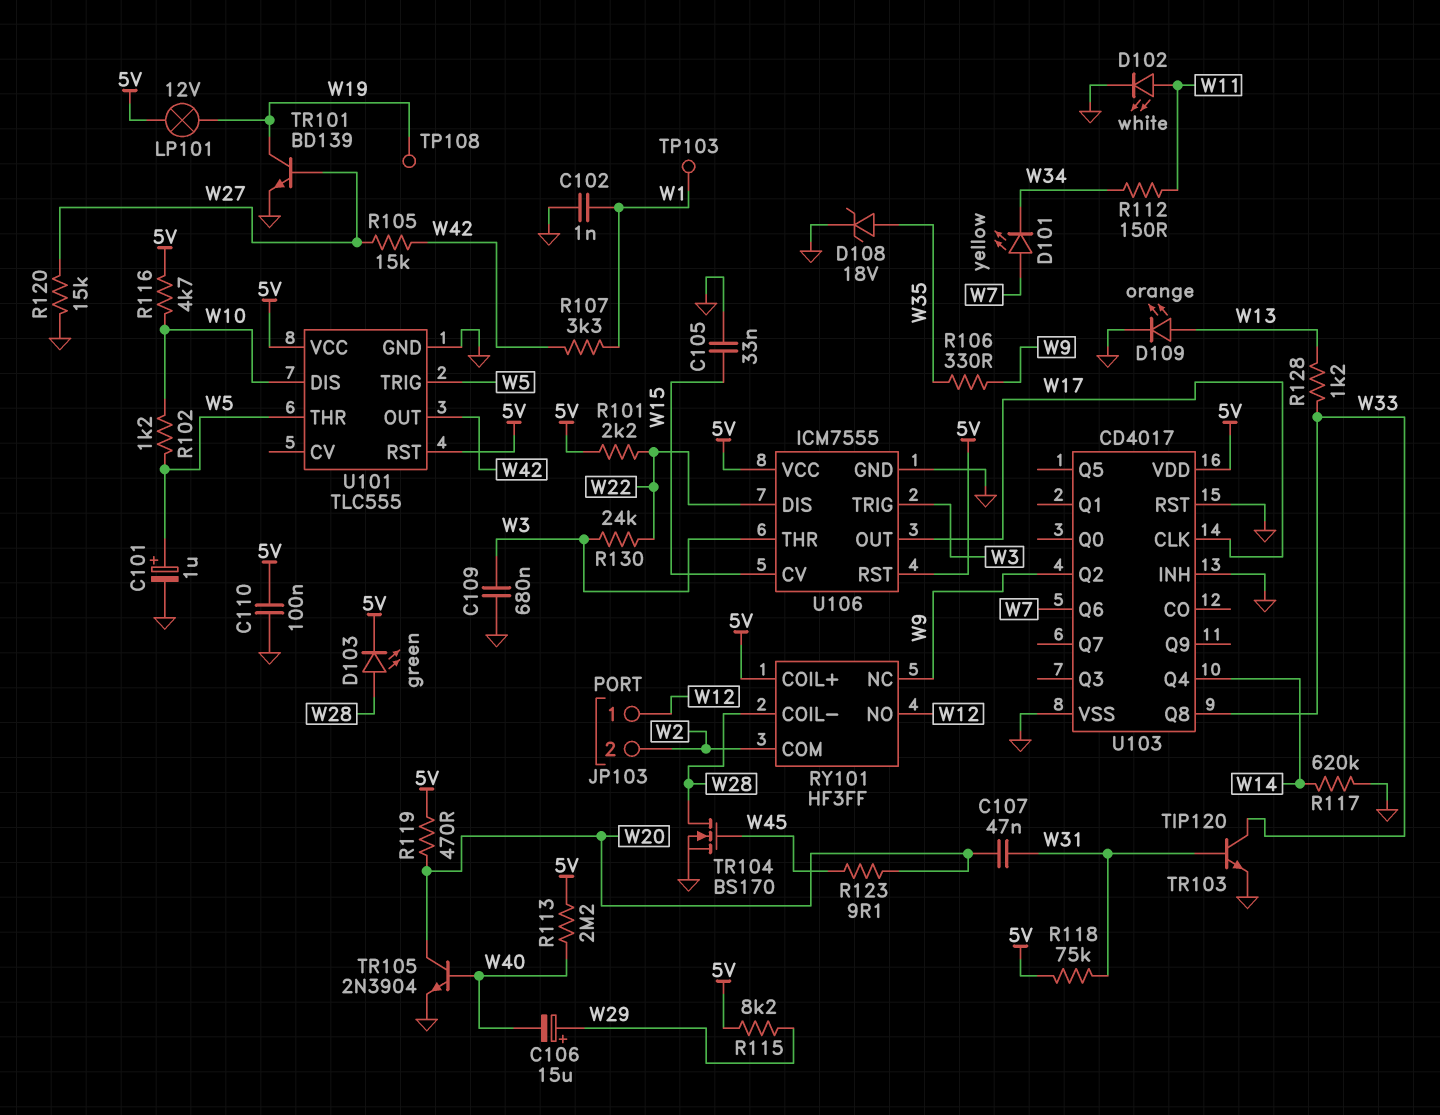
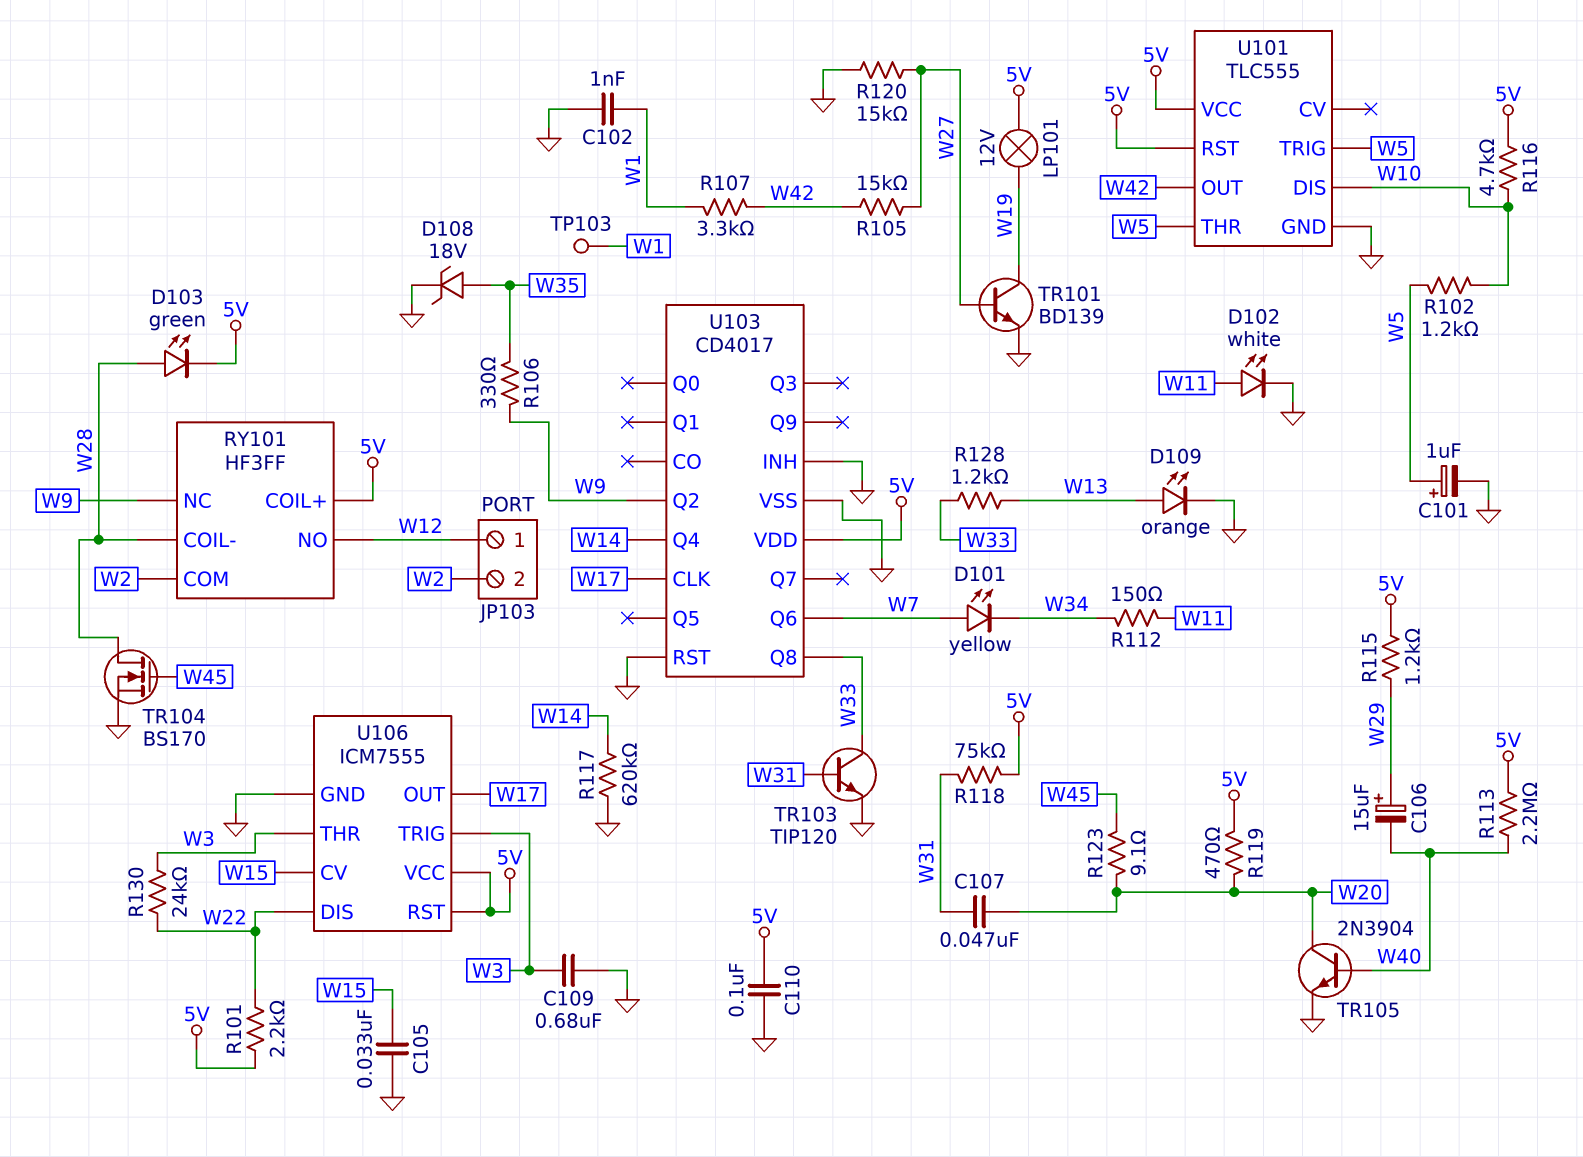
R115: 8.2k (5V, W29) -> 1.2k (5V, W29)
TP108: test point (W19) -> none

